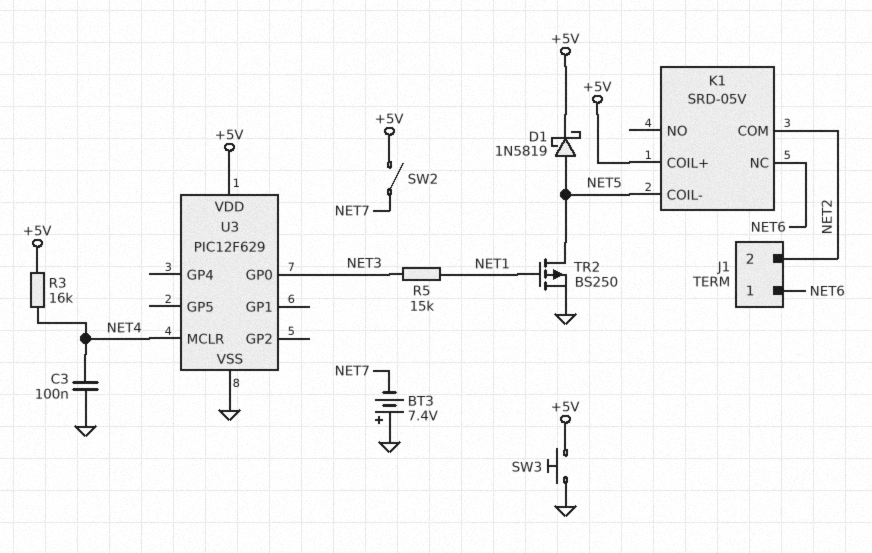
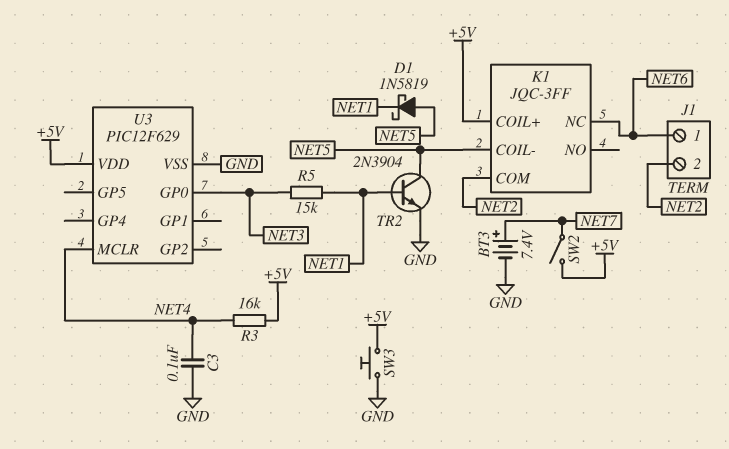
BT3: 7.4V (plus GND, minus NET7) -> 7.4V (plus NET7, minus GND)
D1: schottky 1N5819 (A NET5, K +5V) -> schottky 1N5819 (A NET5, K NET1)
K1: SRD-05V -> JQC-3FF
TR2: PMOS BS250 (G NET1, D NET5, S GND) -> NPN 2N3904 (B NET1, C NET5, E GND)

